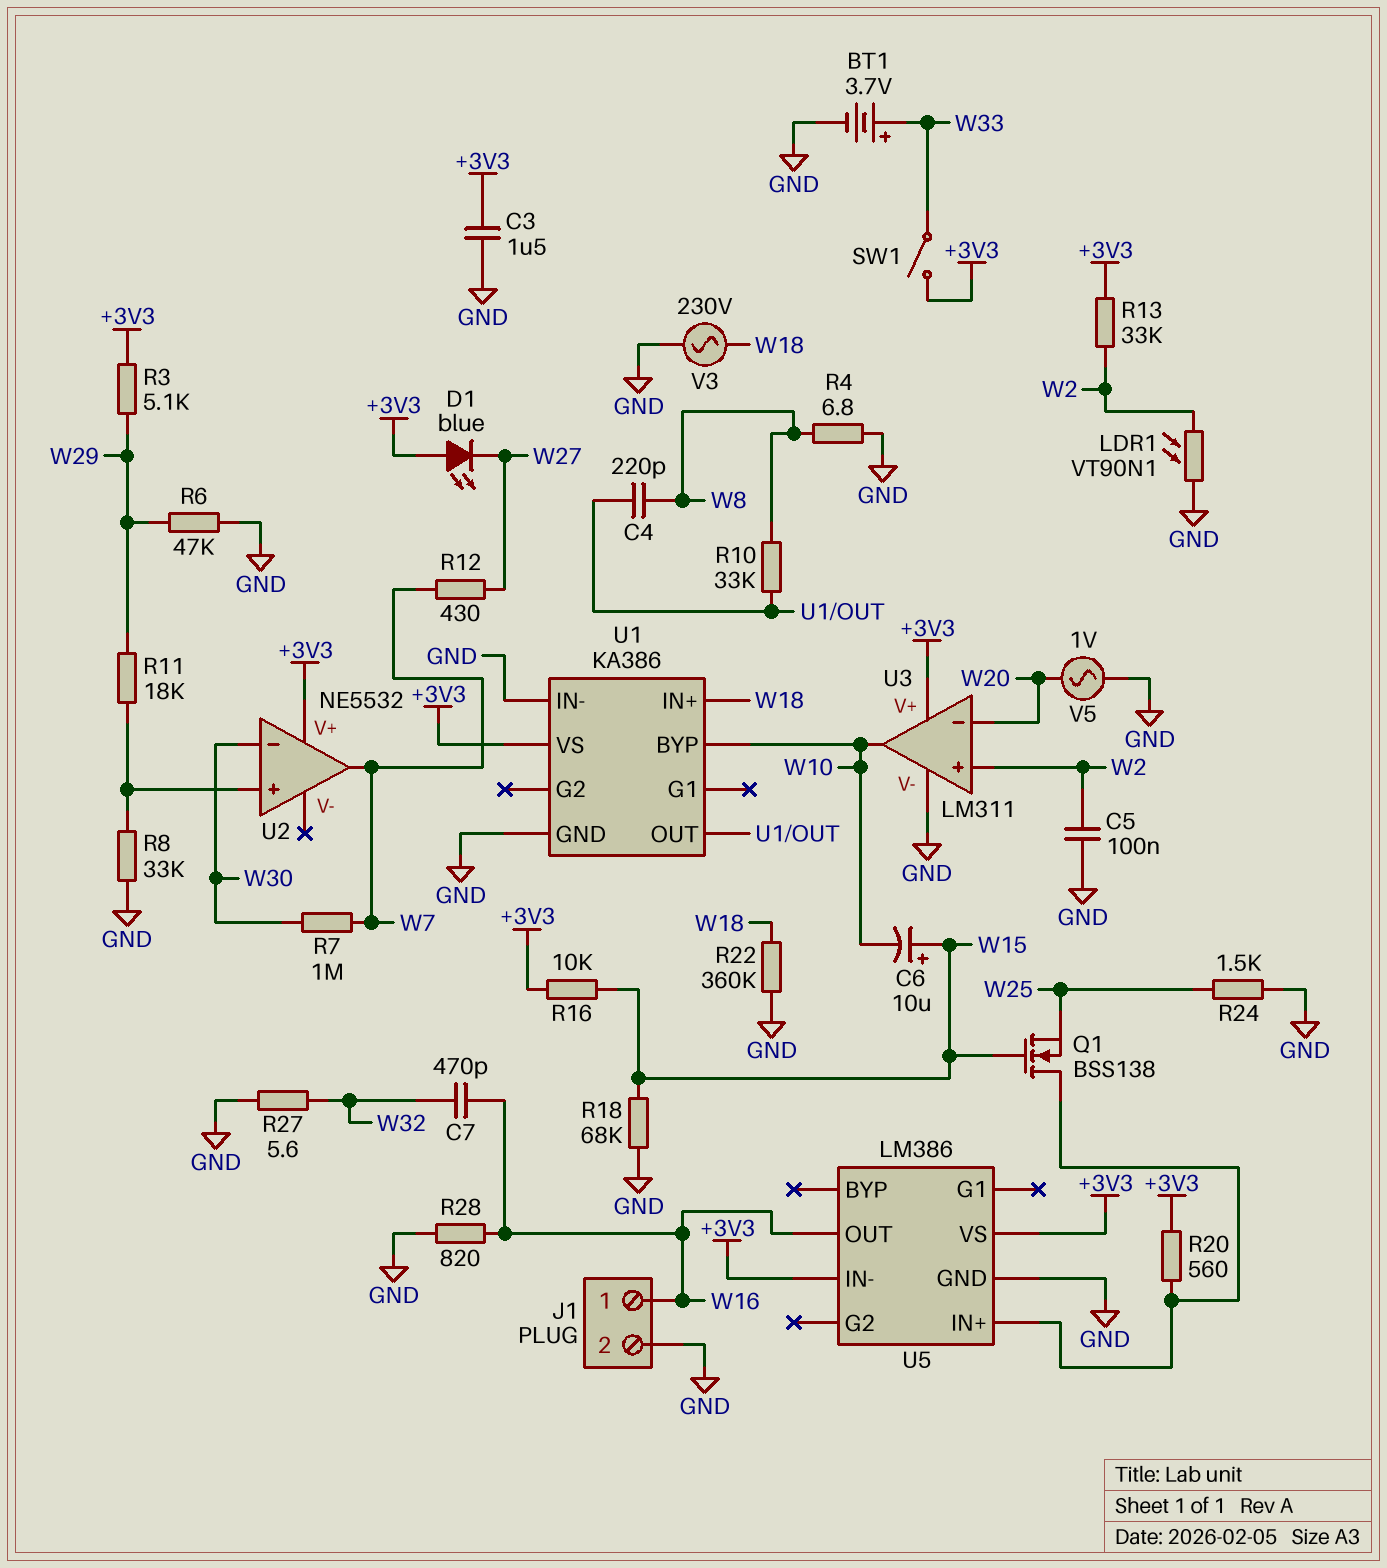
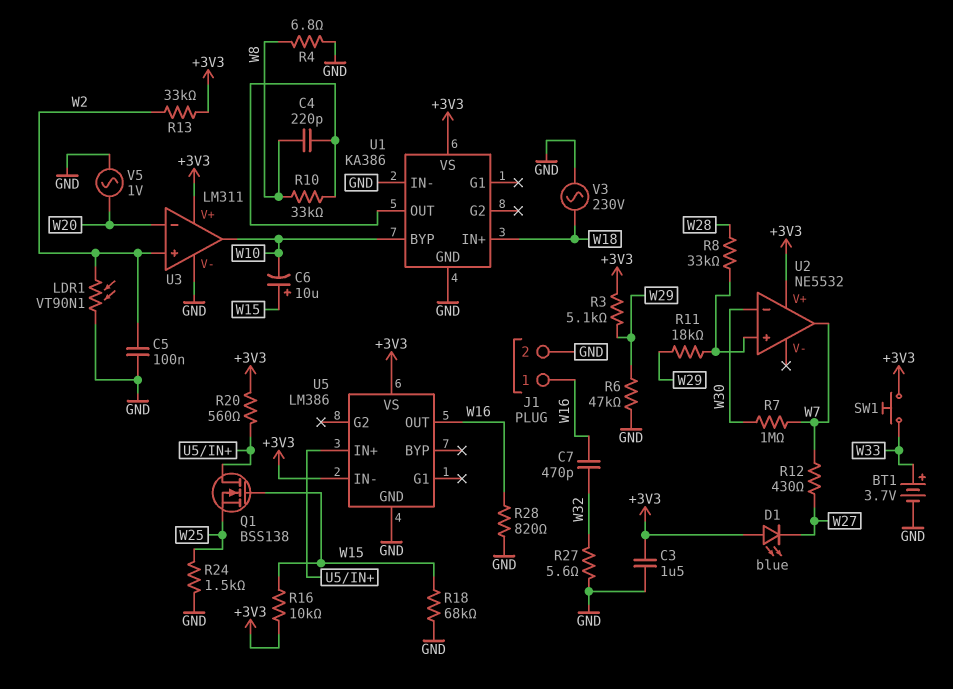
R8: 33k (GND, U2/in+) -> 33k (U2/in+, W28)
R22: 360k (GND, W18) -> none
SW1: switch (+3V3, W33) -> button (+3V3, W33)

